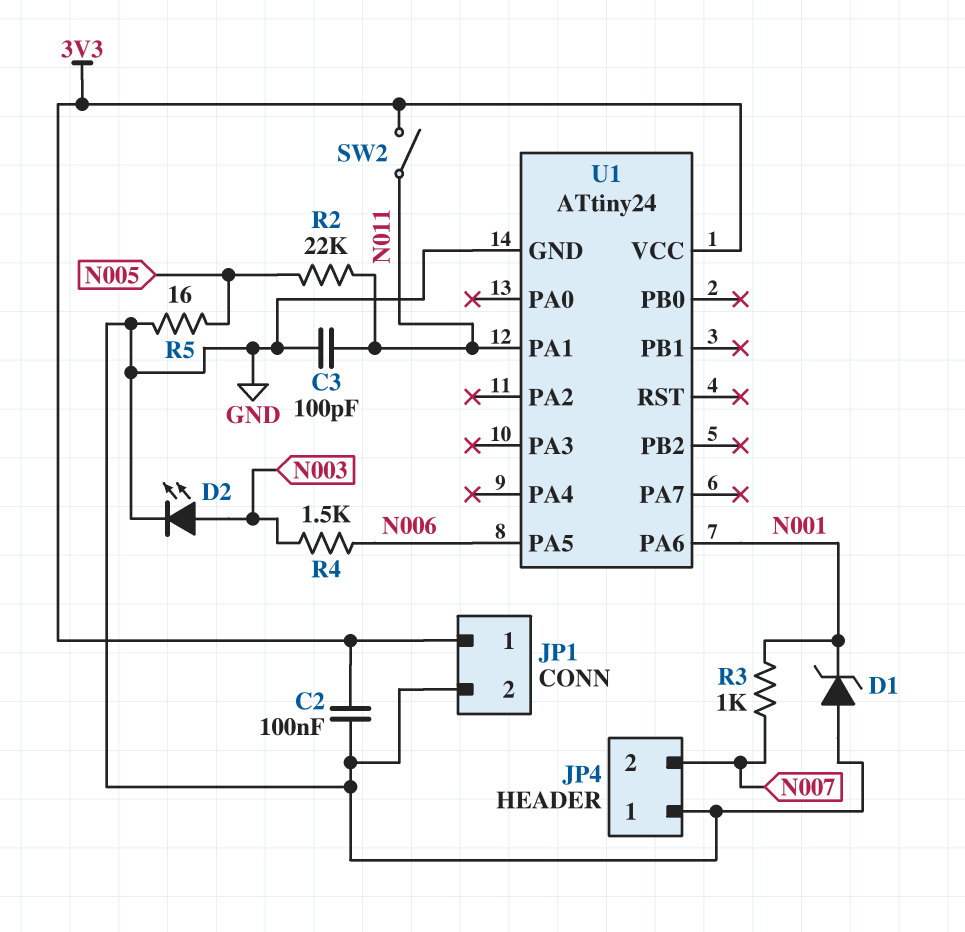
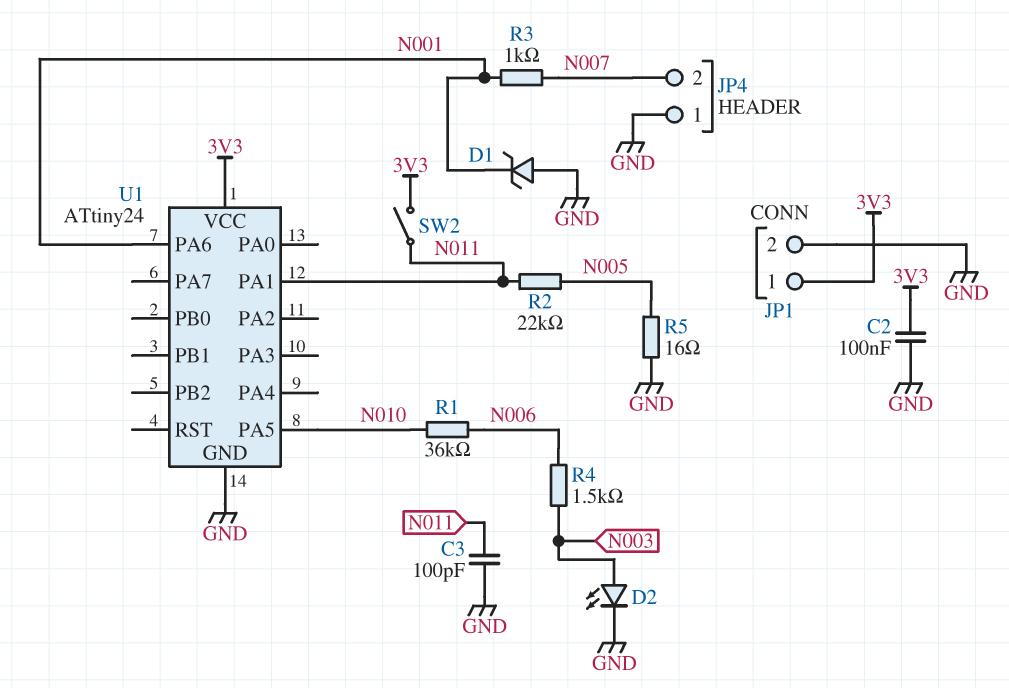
R1: none -> 36k (N006, N010)
U1 pin PA5: N006 -> N010

